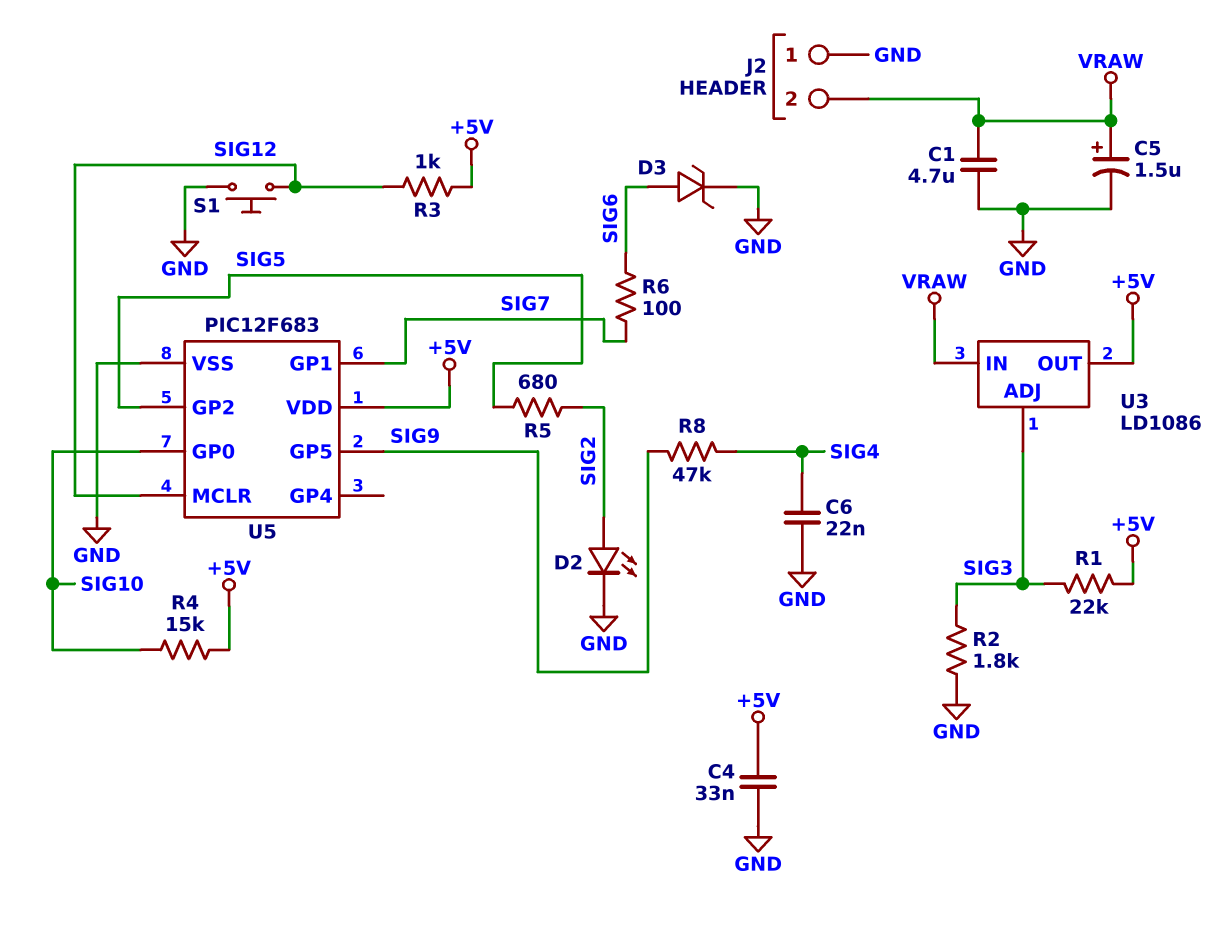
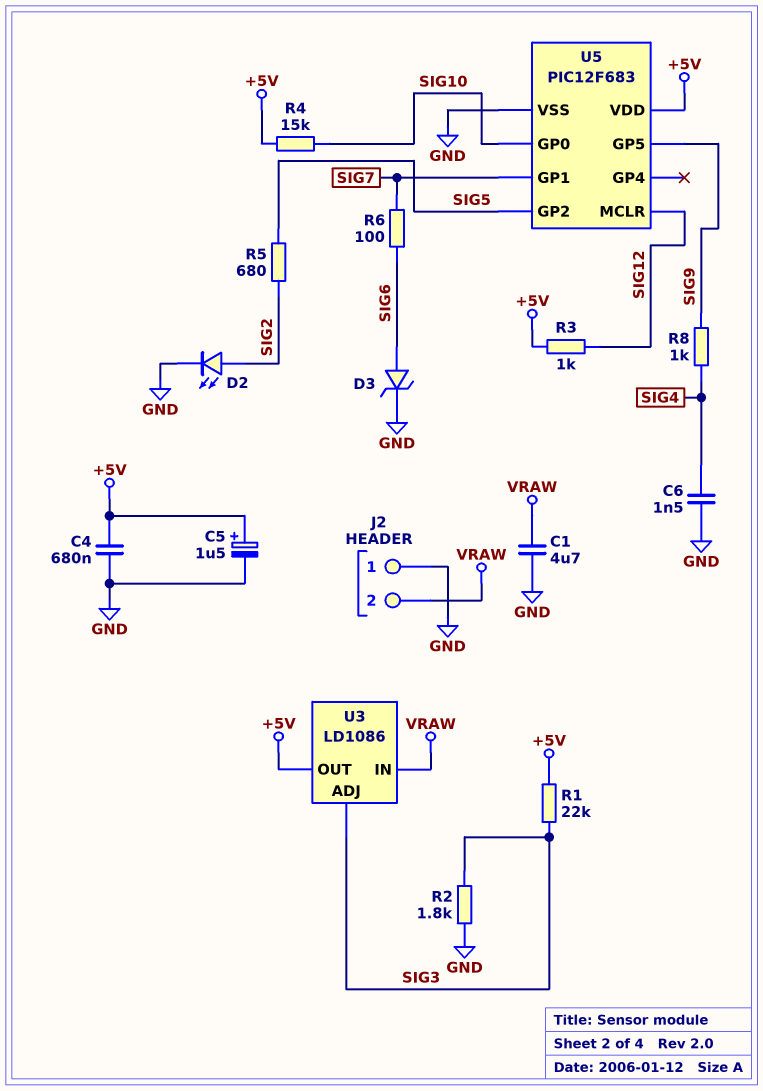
C4: 33nF (+5V, GND) -> 680nF (+5V, GND)
C5: 1.5uF (plus VRAW, minus GND) -> 1.5uF (plus +5V, minus GND)
C6: 22nF (GND, SIG4) -> 1.5nF (GND, SIG4)
R8: 47k (SIG4, SIG9) -> 1k (SIG4, SIG9)
S1: button (GND, SIG12) -> none

